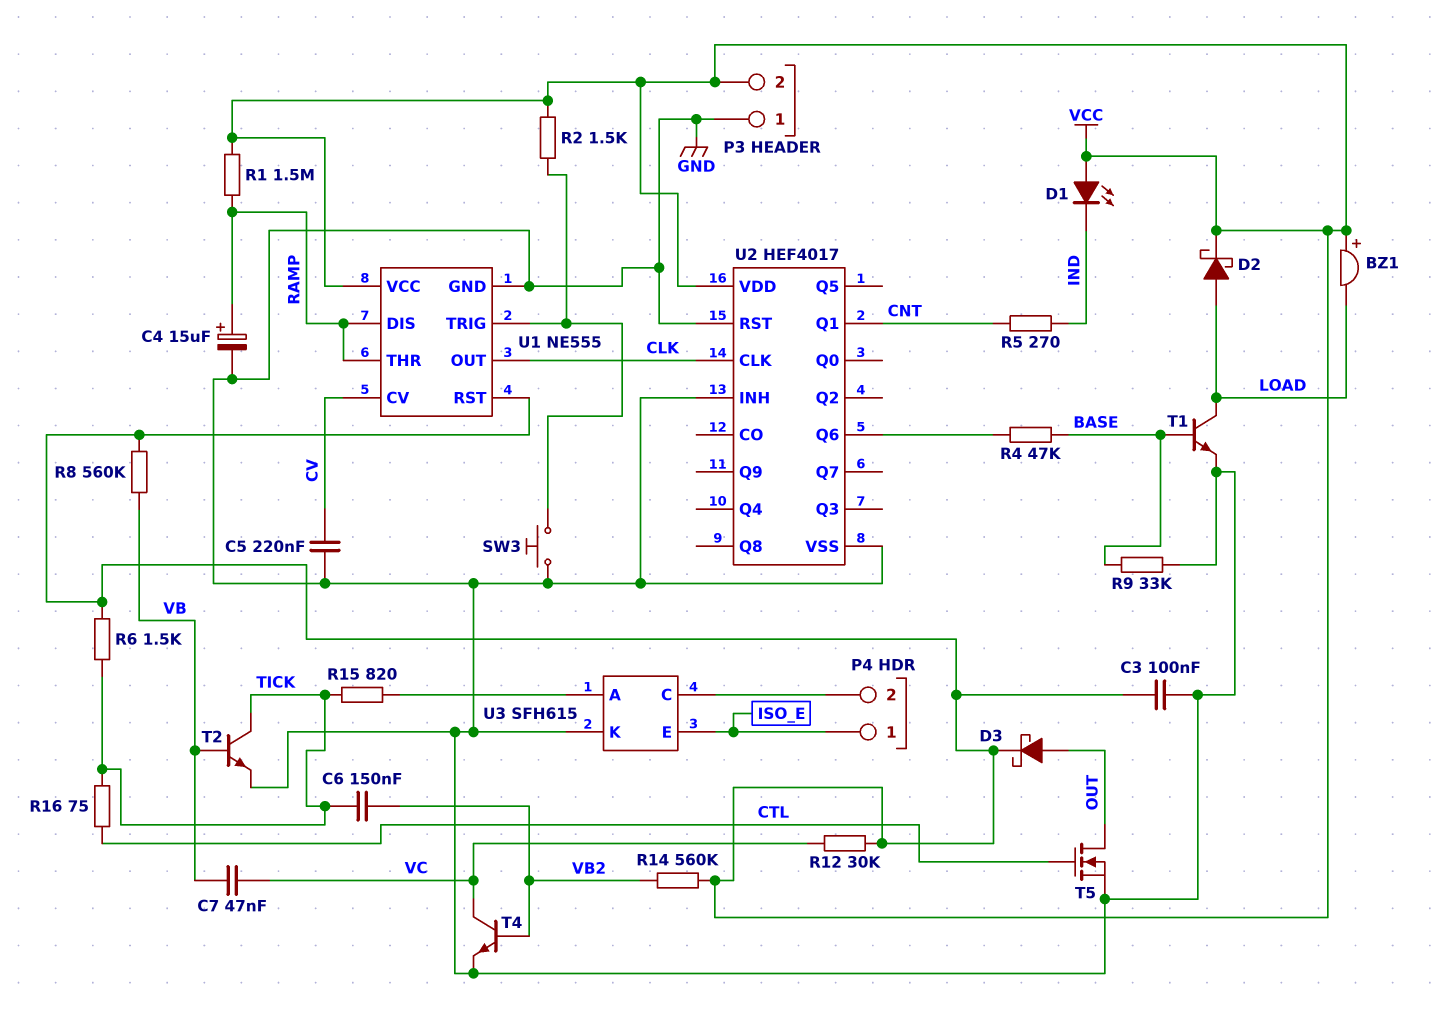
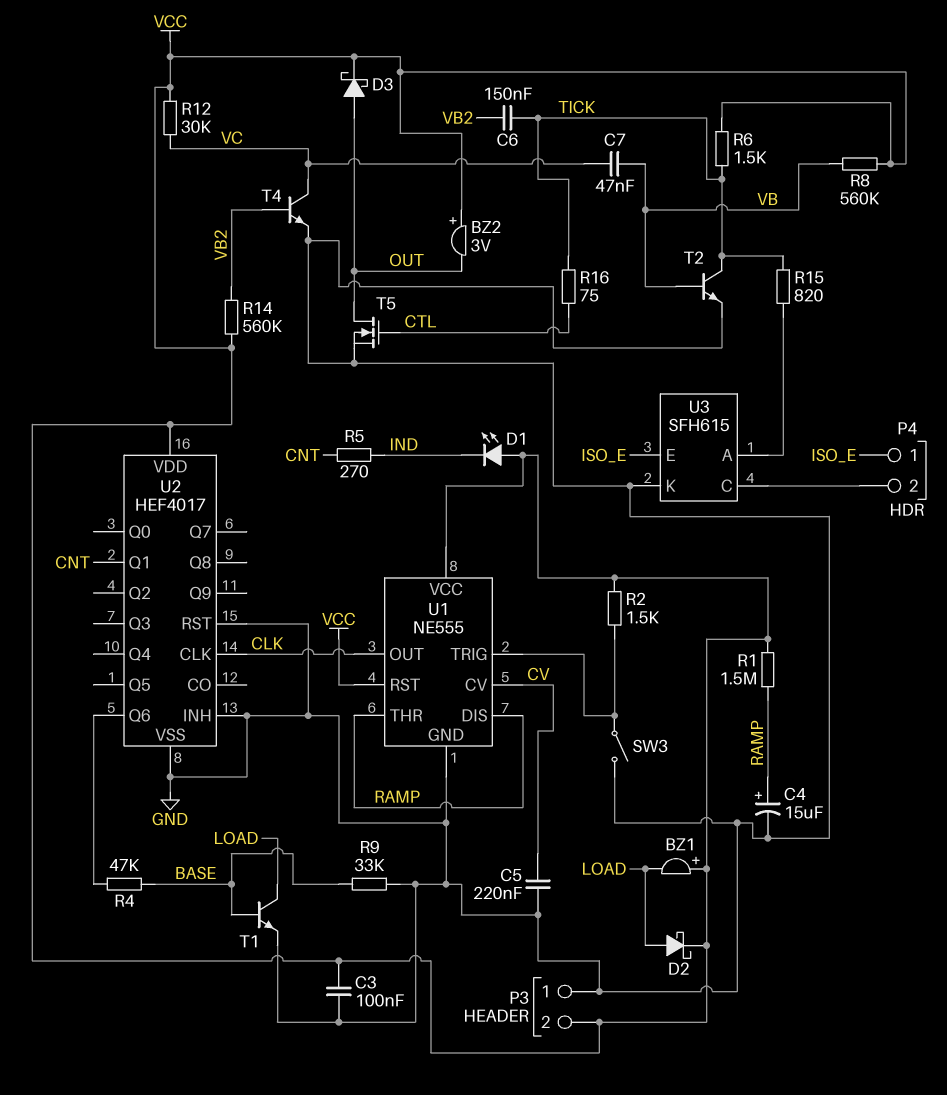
BZ2: none -> buzzer 3V (plus VCC, minus OUT)
SW3: button (GND, U1/TRIG) -> switch (GND, U1/TRIG)

